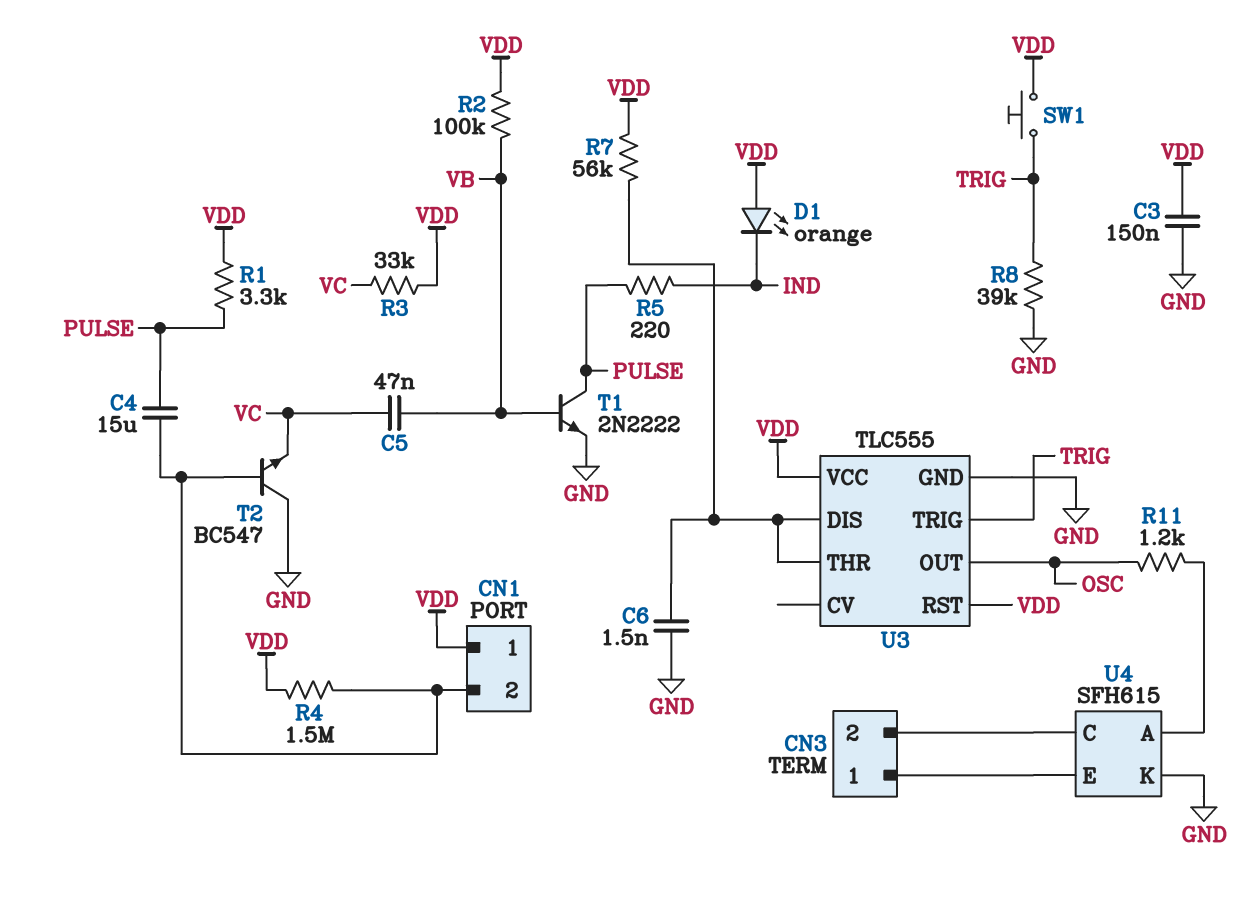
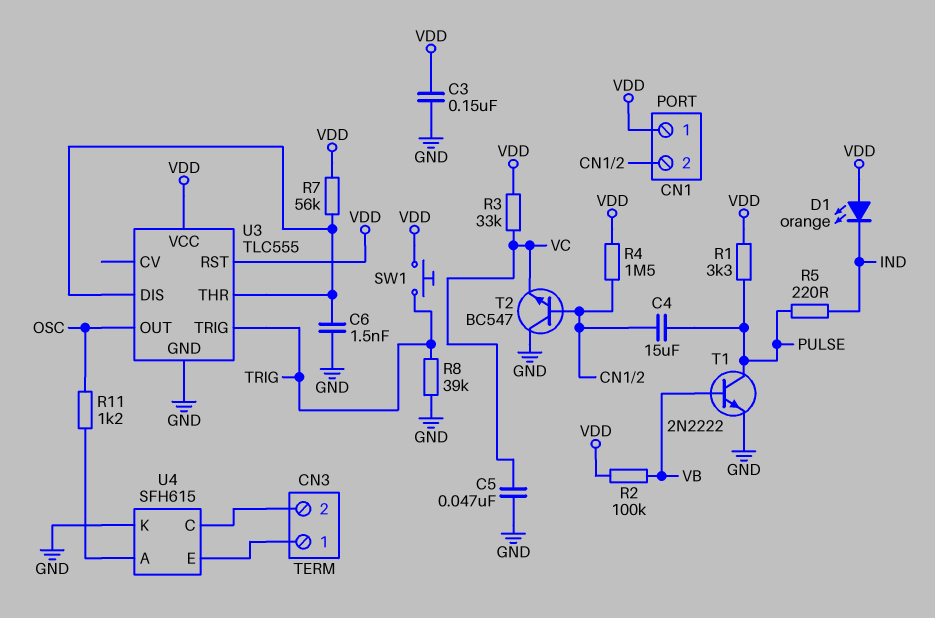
C5: 47nF (VB, VC) -> 47nF (GND, VC)

